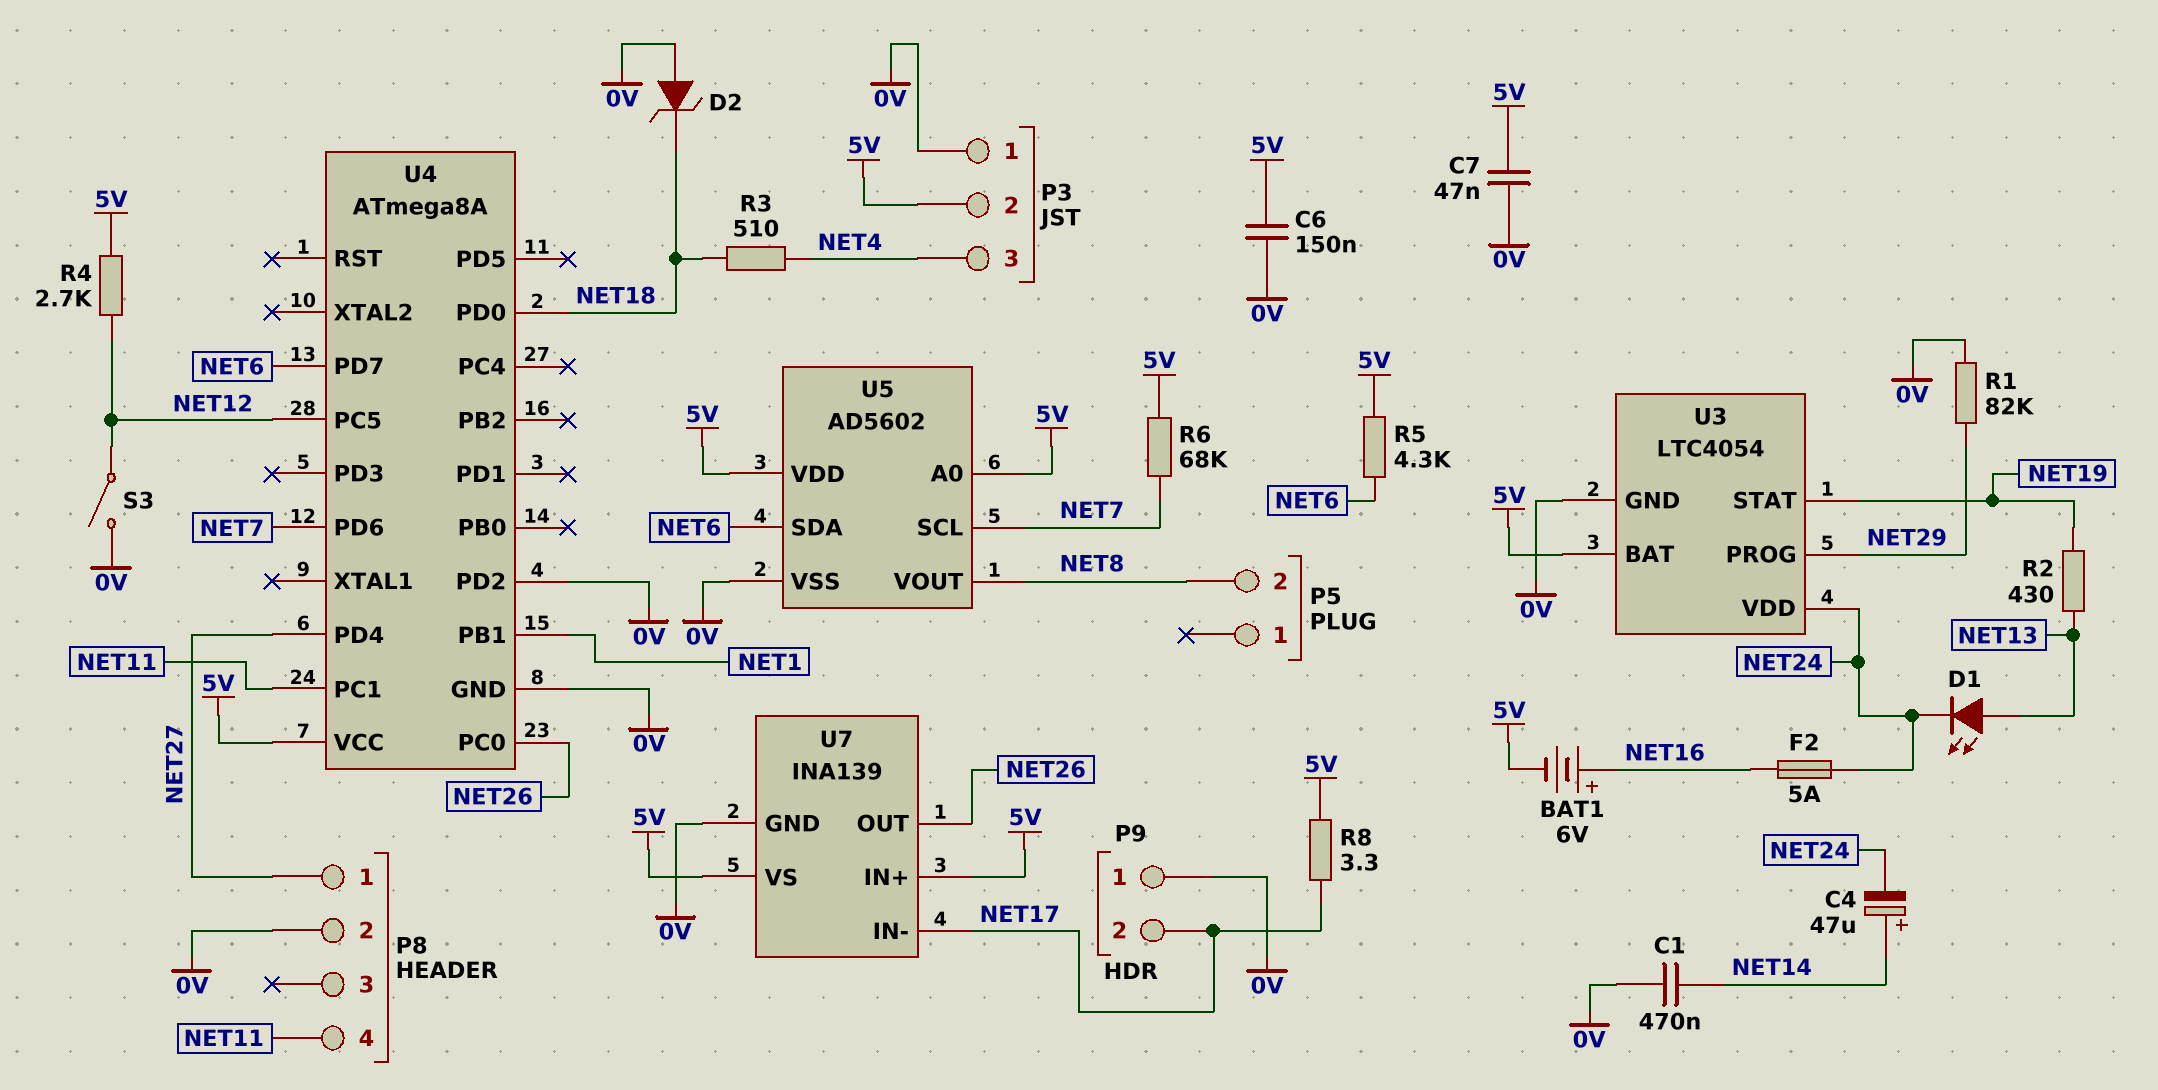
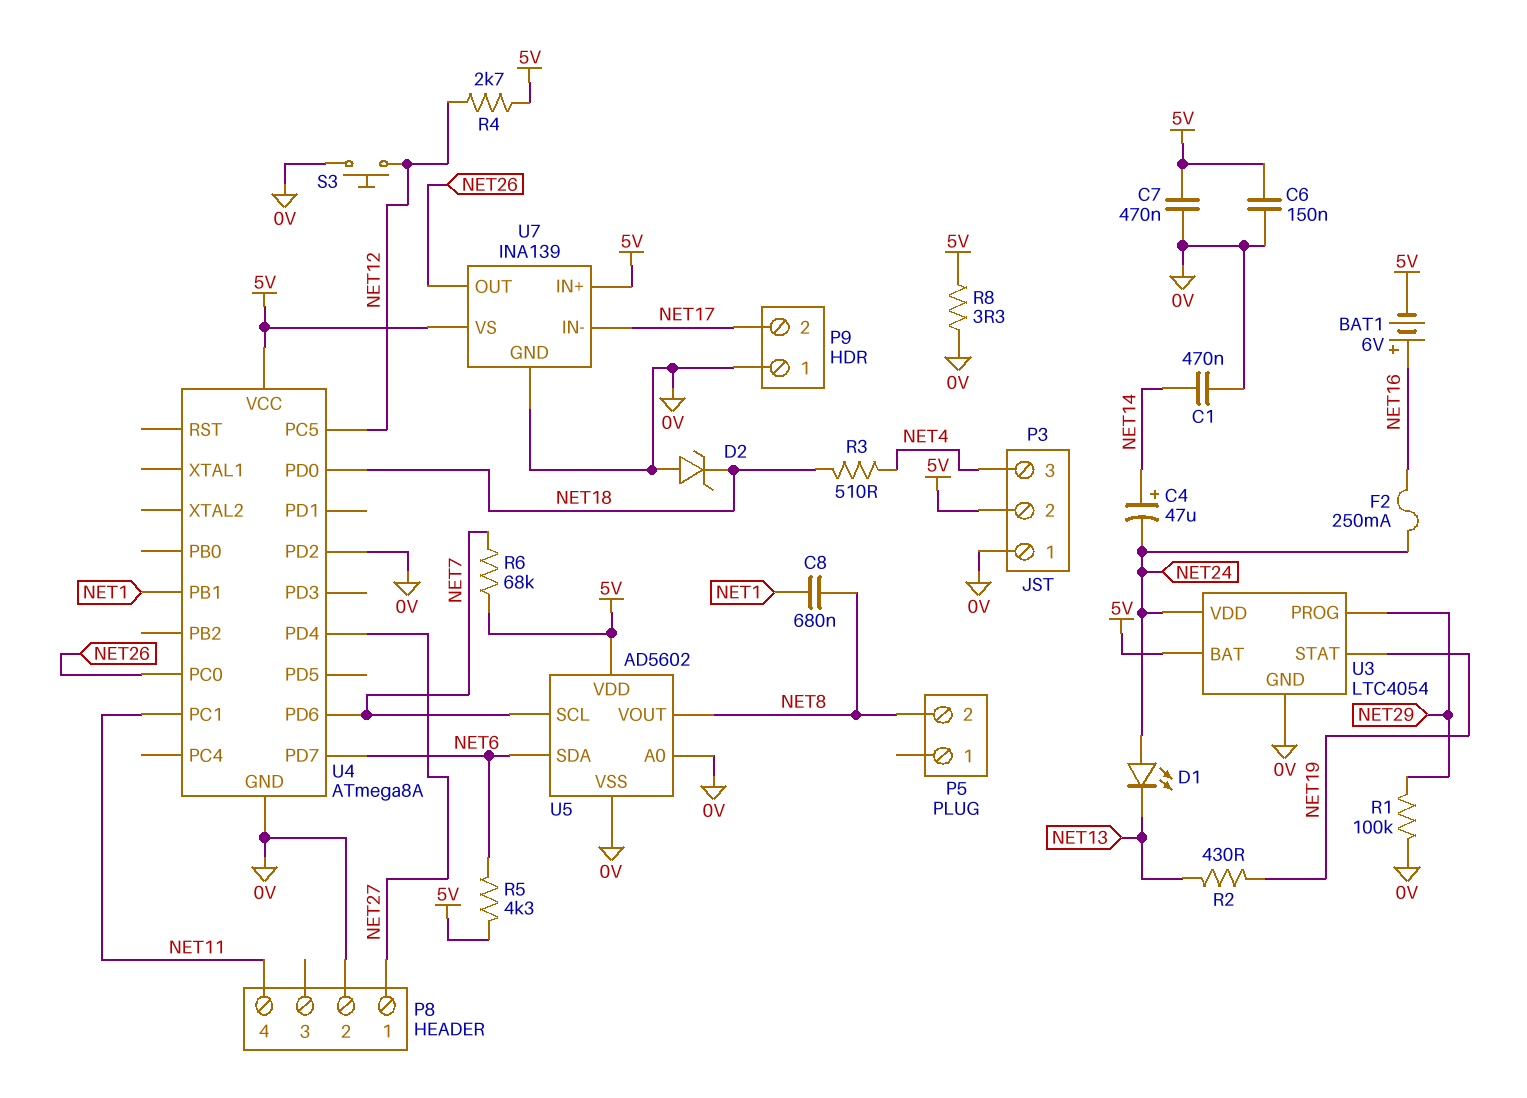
C7: 47nF (0V, 5V) -> 470nF (0V, 5V)
C8: none -> 680nF (NET1, NET8)
D1: LED (A NET13, K NET24) -> LED (A NET24, K NET13)
F2: 5A (NET16, NET24) -> 250mA (NET16, NET24)
R1: 82k (0V, NET29) -> 100k (0V, NET29)
R8: 3.3 (5V, NET17) -> 3.3 (0V, 5V)
S3: switch (0V, NET12) -> button (0V, NET12)
U5 pin A0: 5V -> 0V

